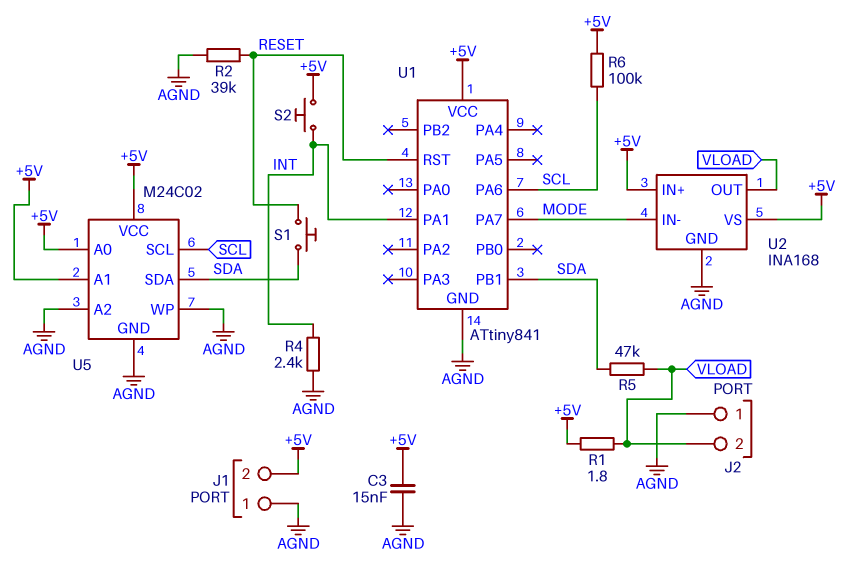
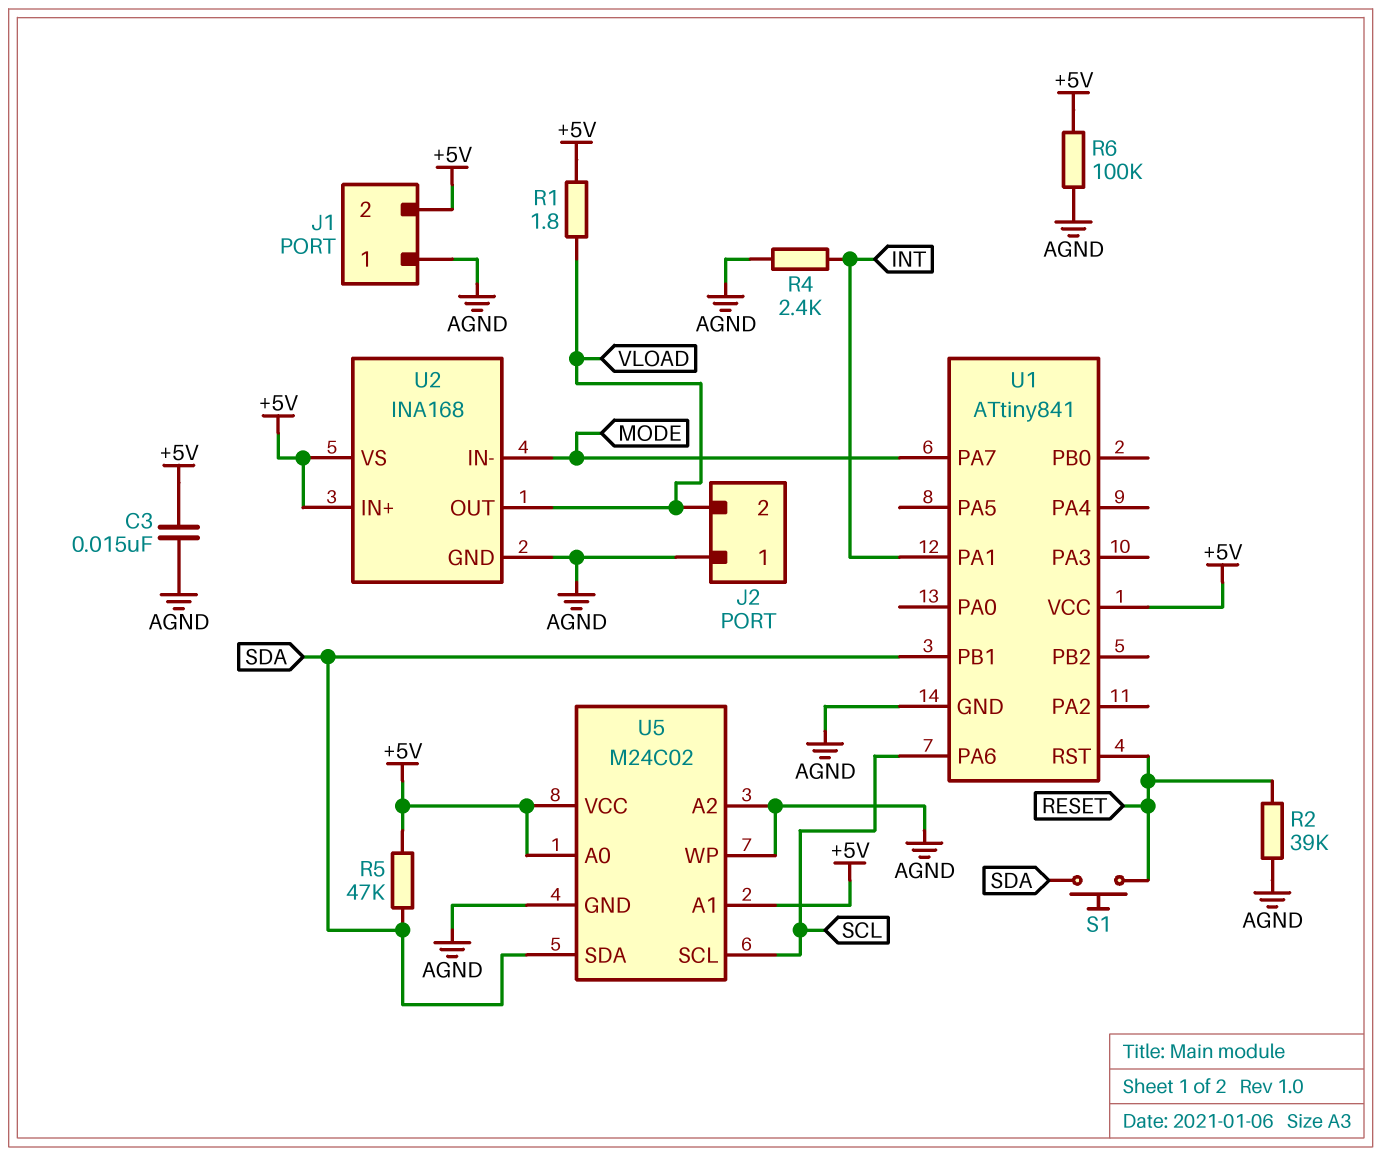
R5: 47k (SDA, VLOAD) -> 47k (+5V, SDA)
R6: 100k (+5V, SCL) -> 100k (+5V, AGND)
S2: button (+5V, INT) -> none

